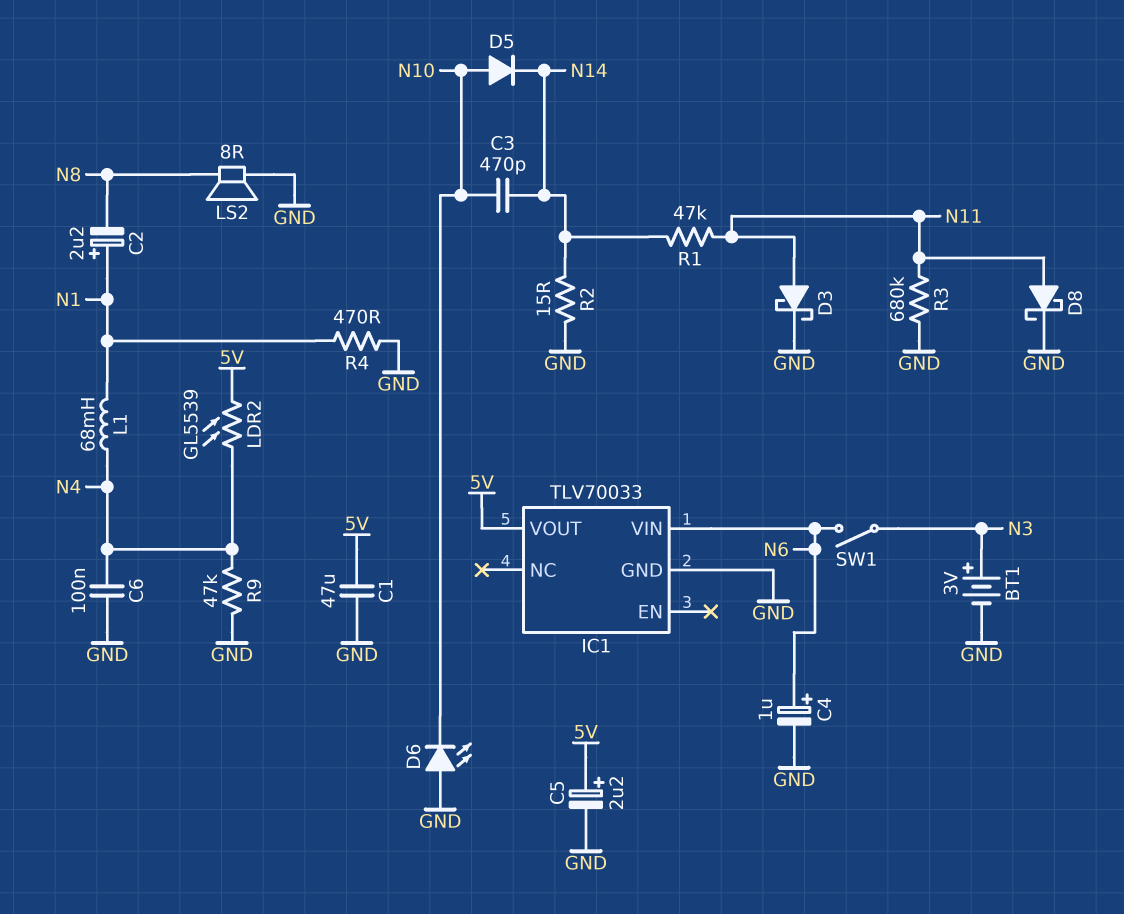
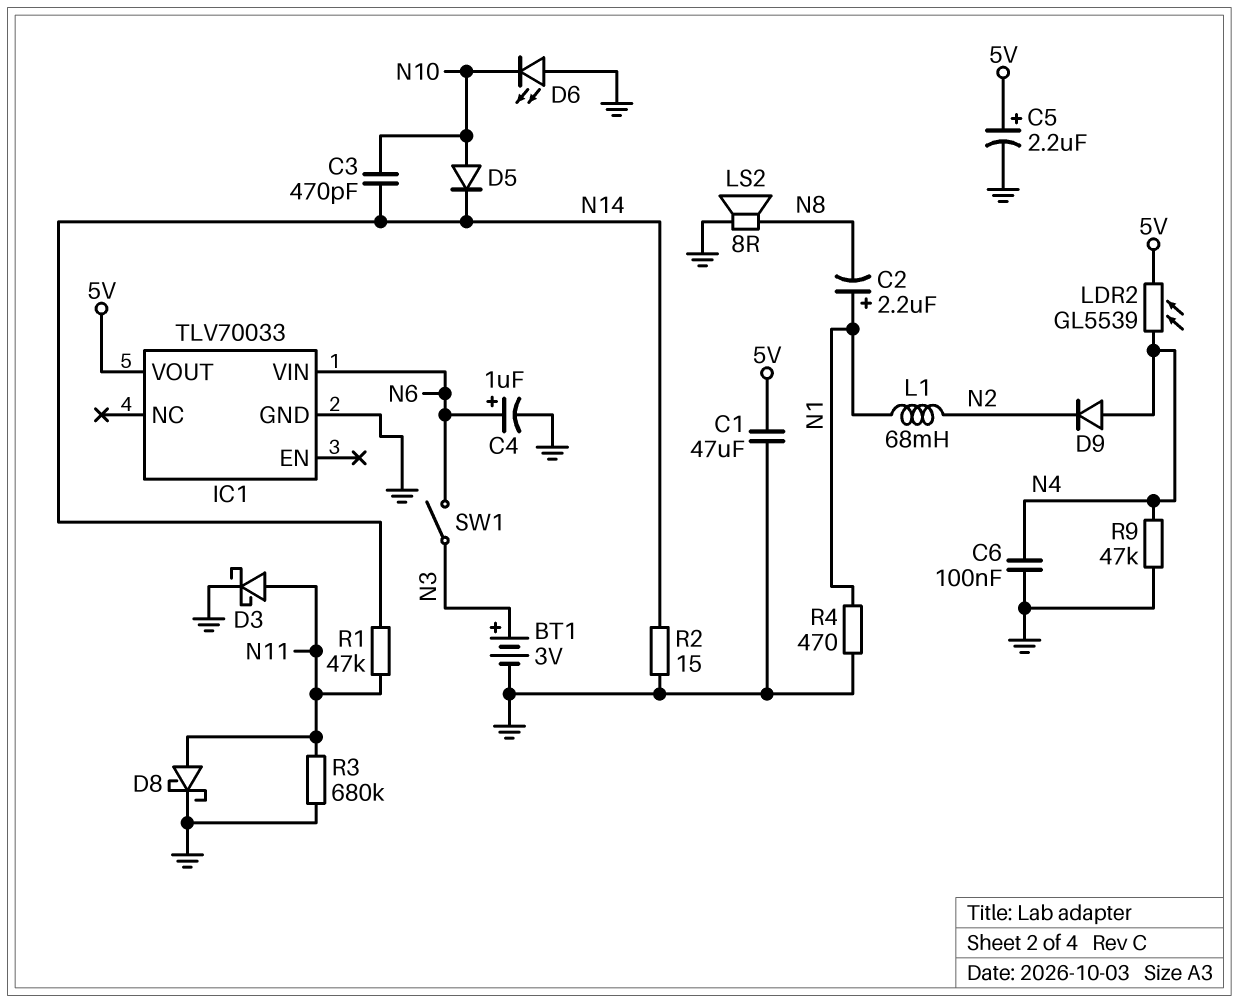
D9: none -> diode (A N4, K N2)
L1: 68mH (N1, N4) -> 68mH (N1, N2)

